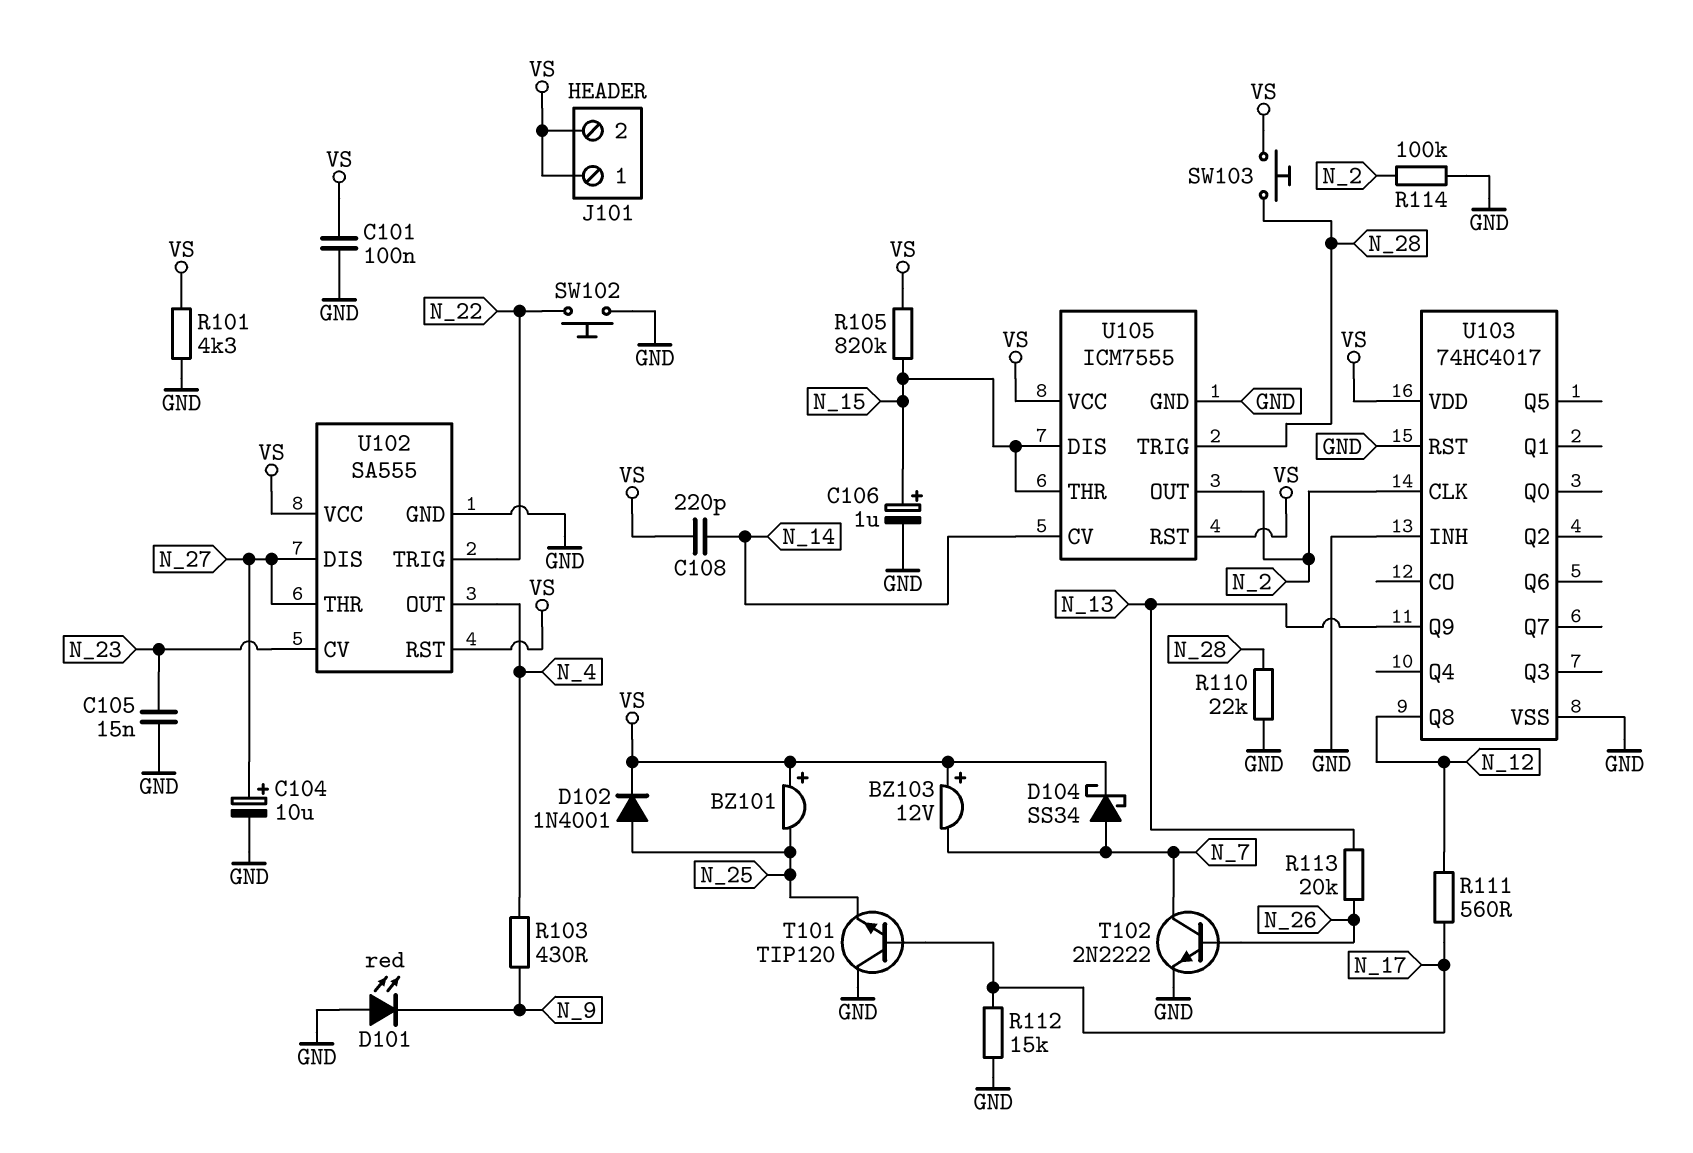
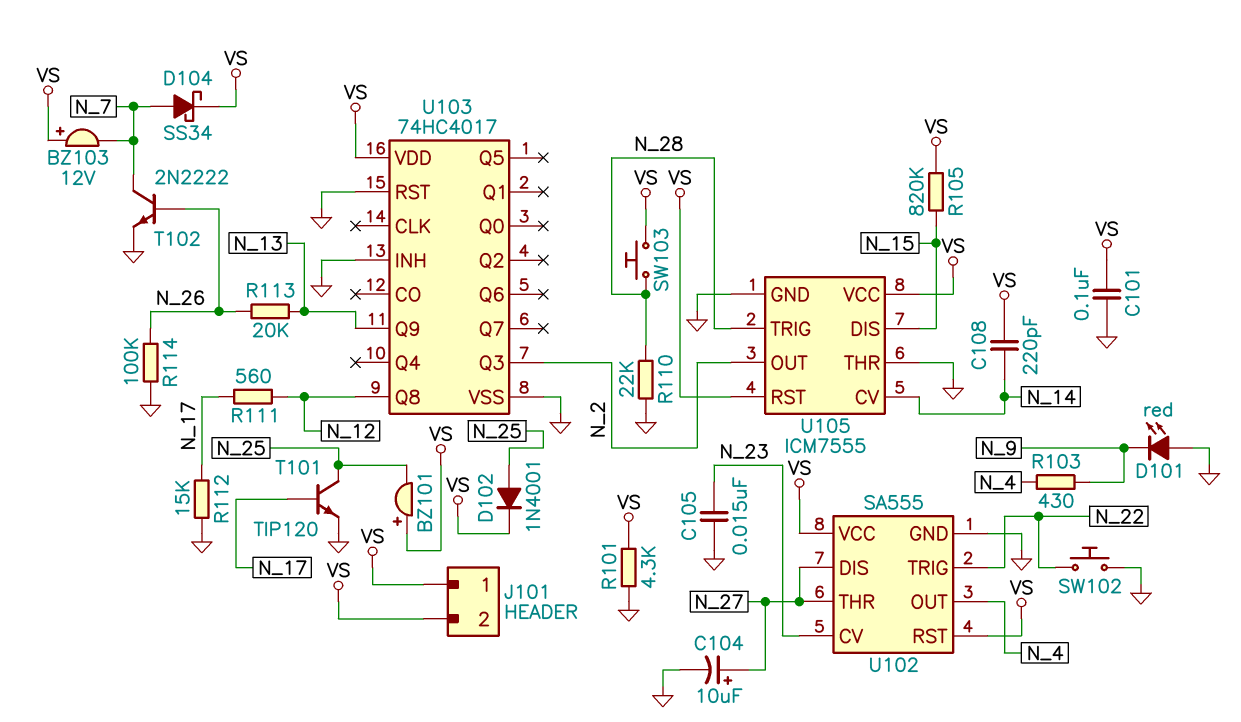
C106: 1uF (plus N_15, minus GND) -> none
R114: 100k (GND, N_2) -> 100k (GND, N_26)
T101: NPN TIP120 (B N_17, C GND, E N_25) -> NPN TIP120 (B N_17, C N_25, E GND)
U103 pin CLK: N_2 -> none
U103 pin Q3: none -> N_2
U105 pin THR: N_15 -> GND

